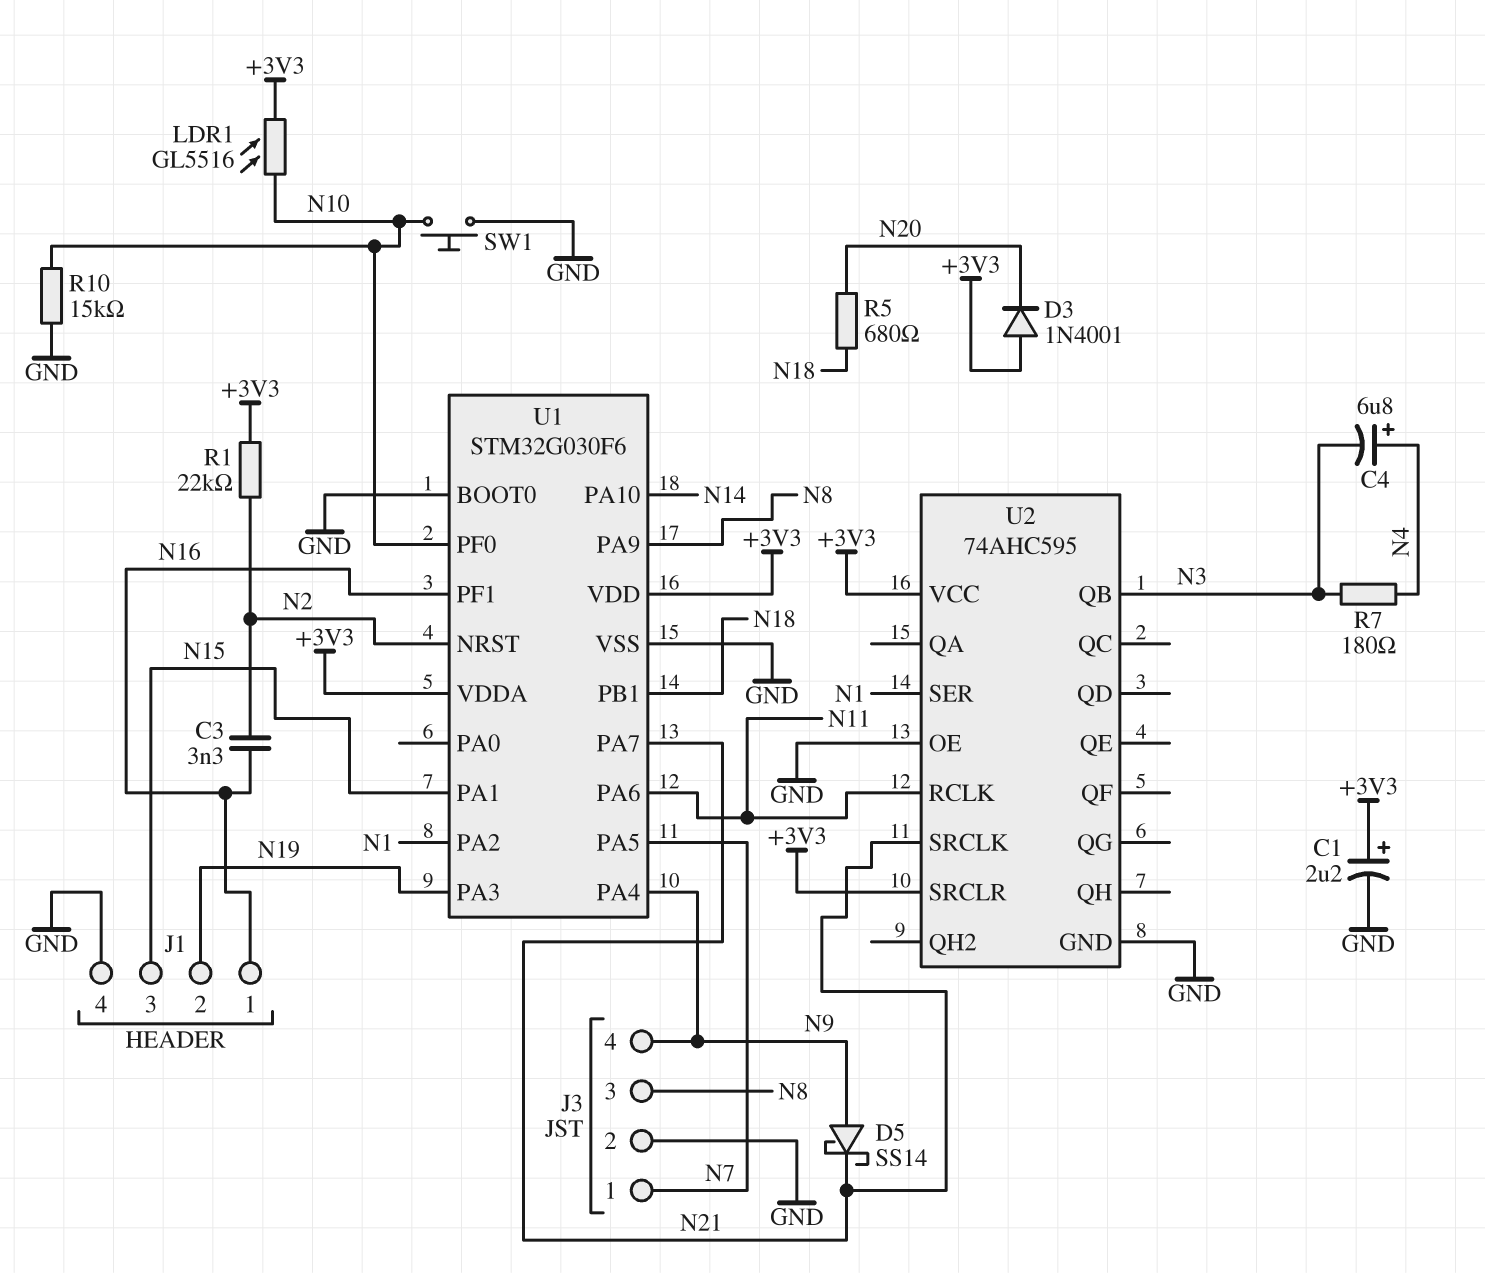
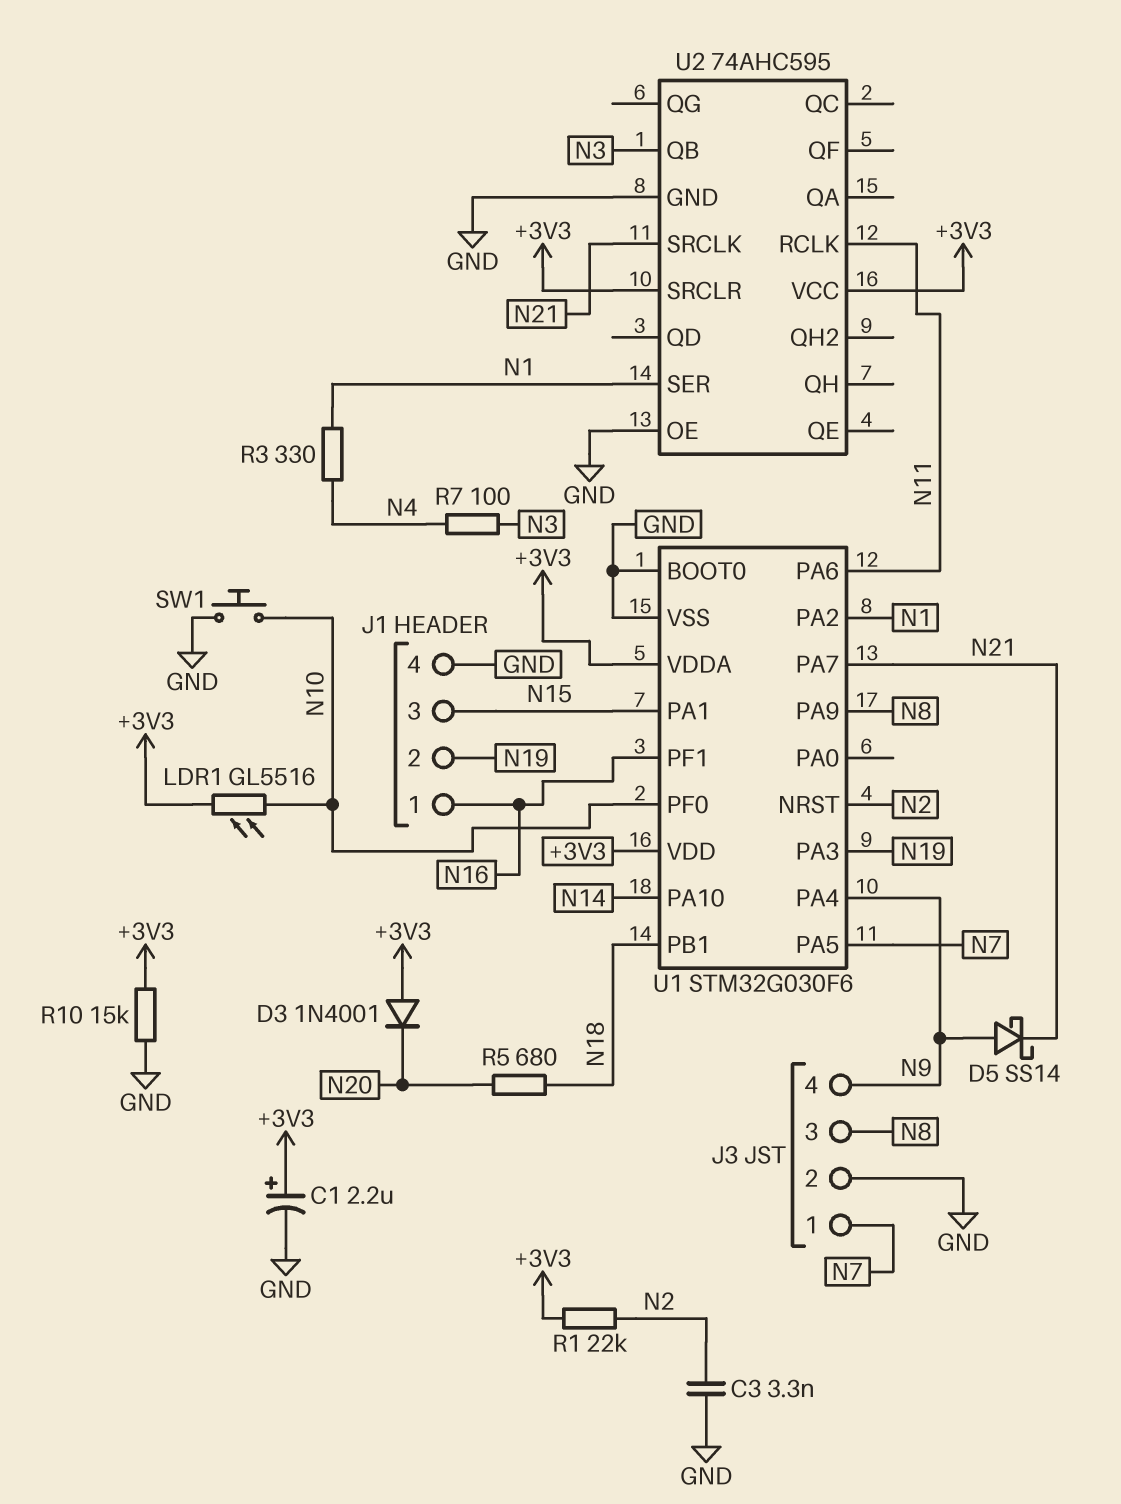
C3: 3.3nF (N2, N16) -> 3.3nF (GND, N2)
C4: 6.8uF (plus N4, minus N3) -> none
R3: none -> 330 (N1, N4)
R7: 180 (N3, N4) -> 100 (N3, N4)
R10: 15k (GND, N10) -> 15k (+3V3, GND)

